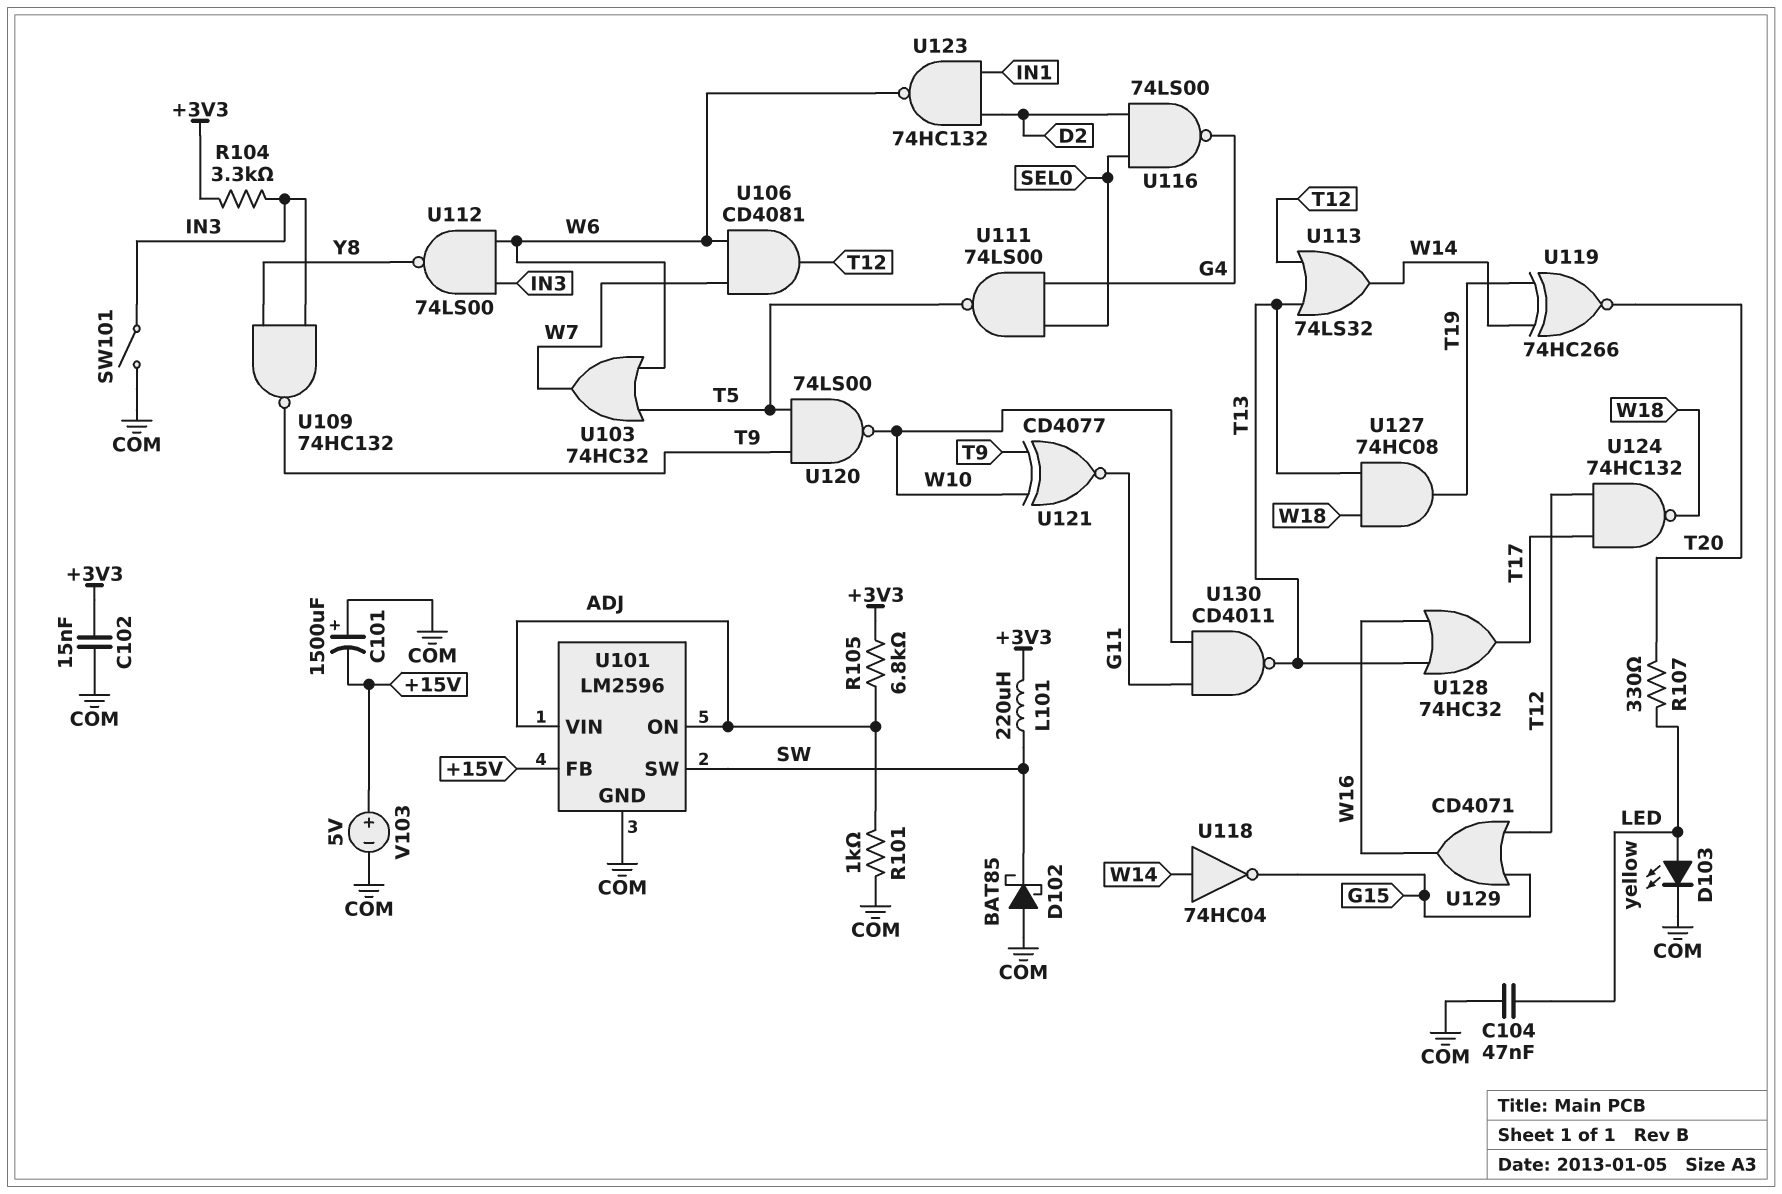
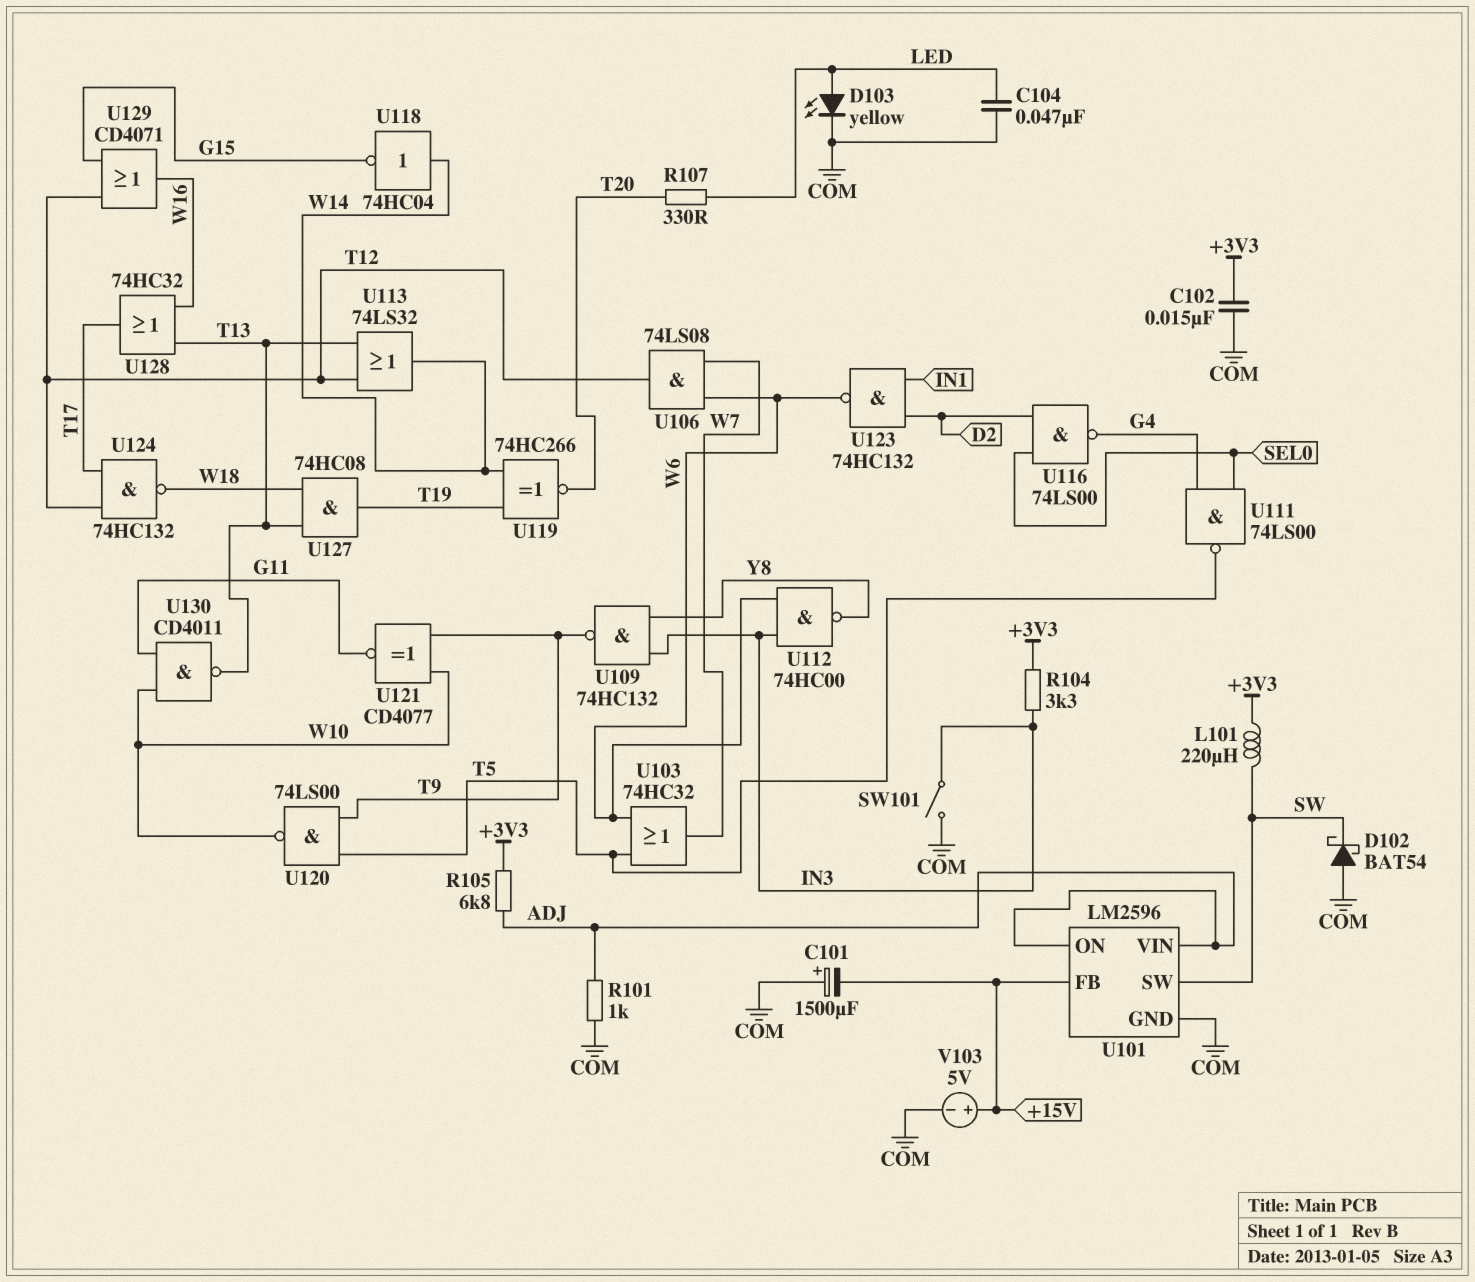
D102: schottky BAT85 (A COM, K SW) -> schottky BAT54 (A COM, K SW)
U106: AND CD4081 (in W6, in W7, out T12) -> AND 74LS08 (in W6, in W7, out T12)
U112: NAND 74LS00 (in IN3, in W6, out Y8) -> NAND 74HC00 (in IN3, in W6, out Y8)

